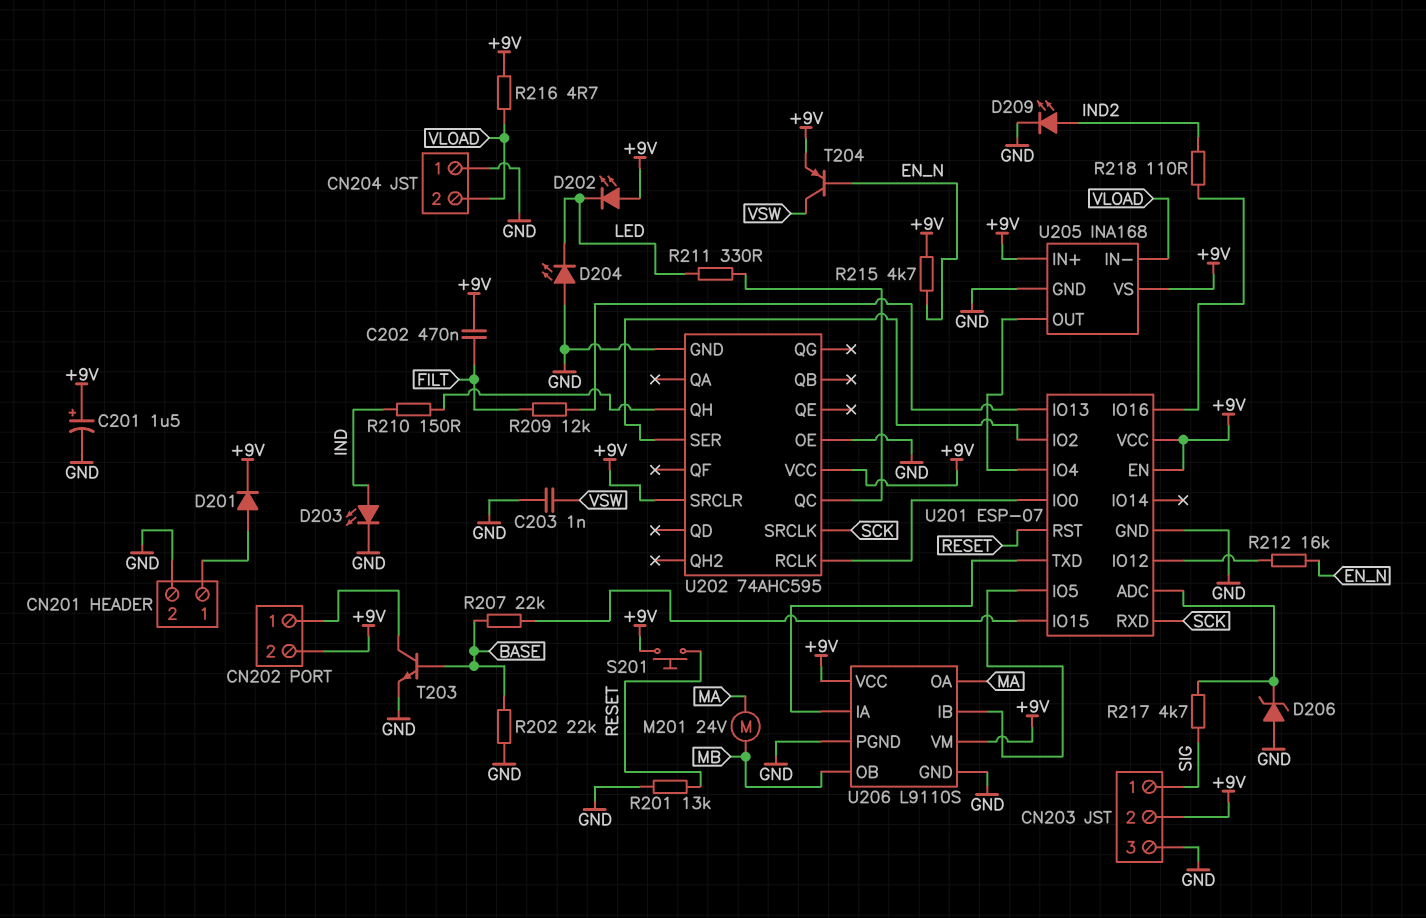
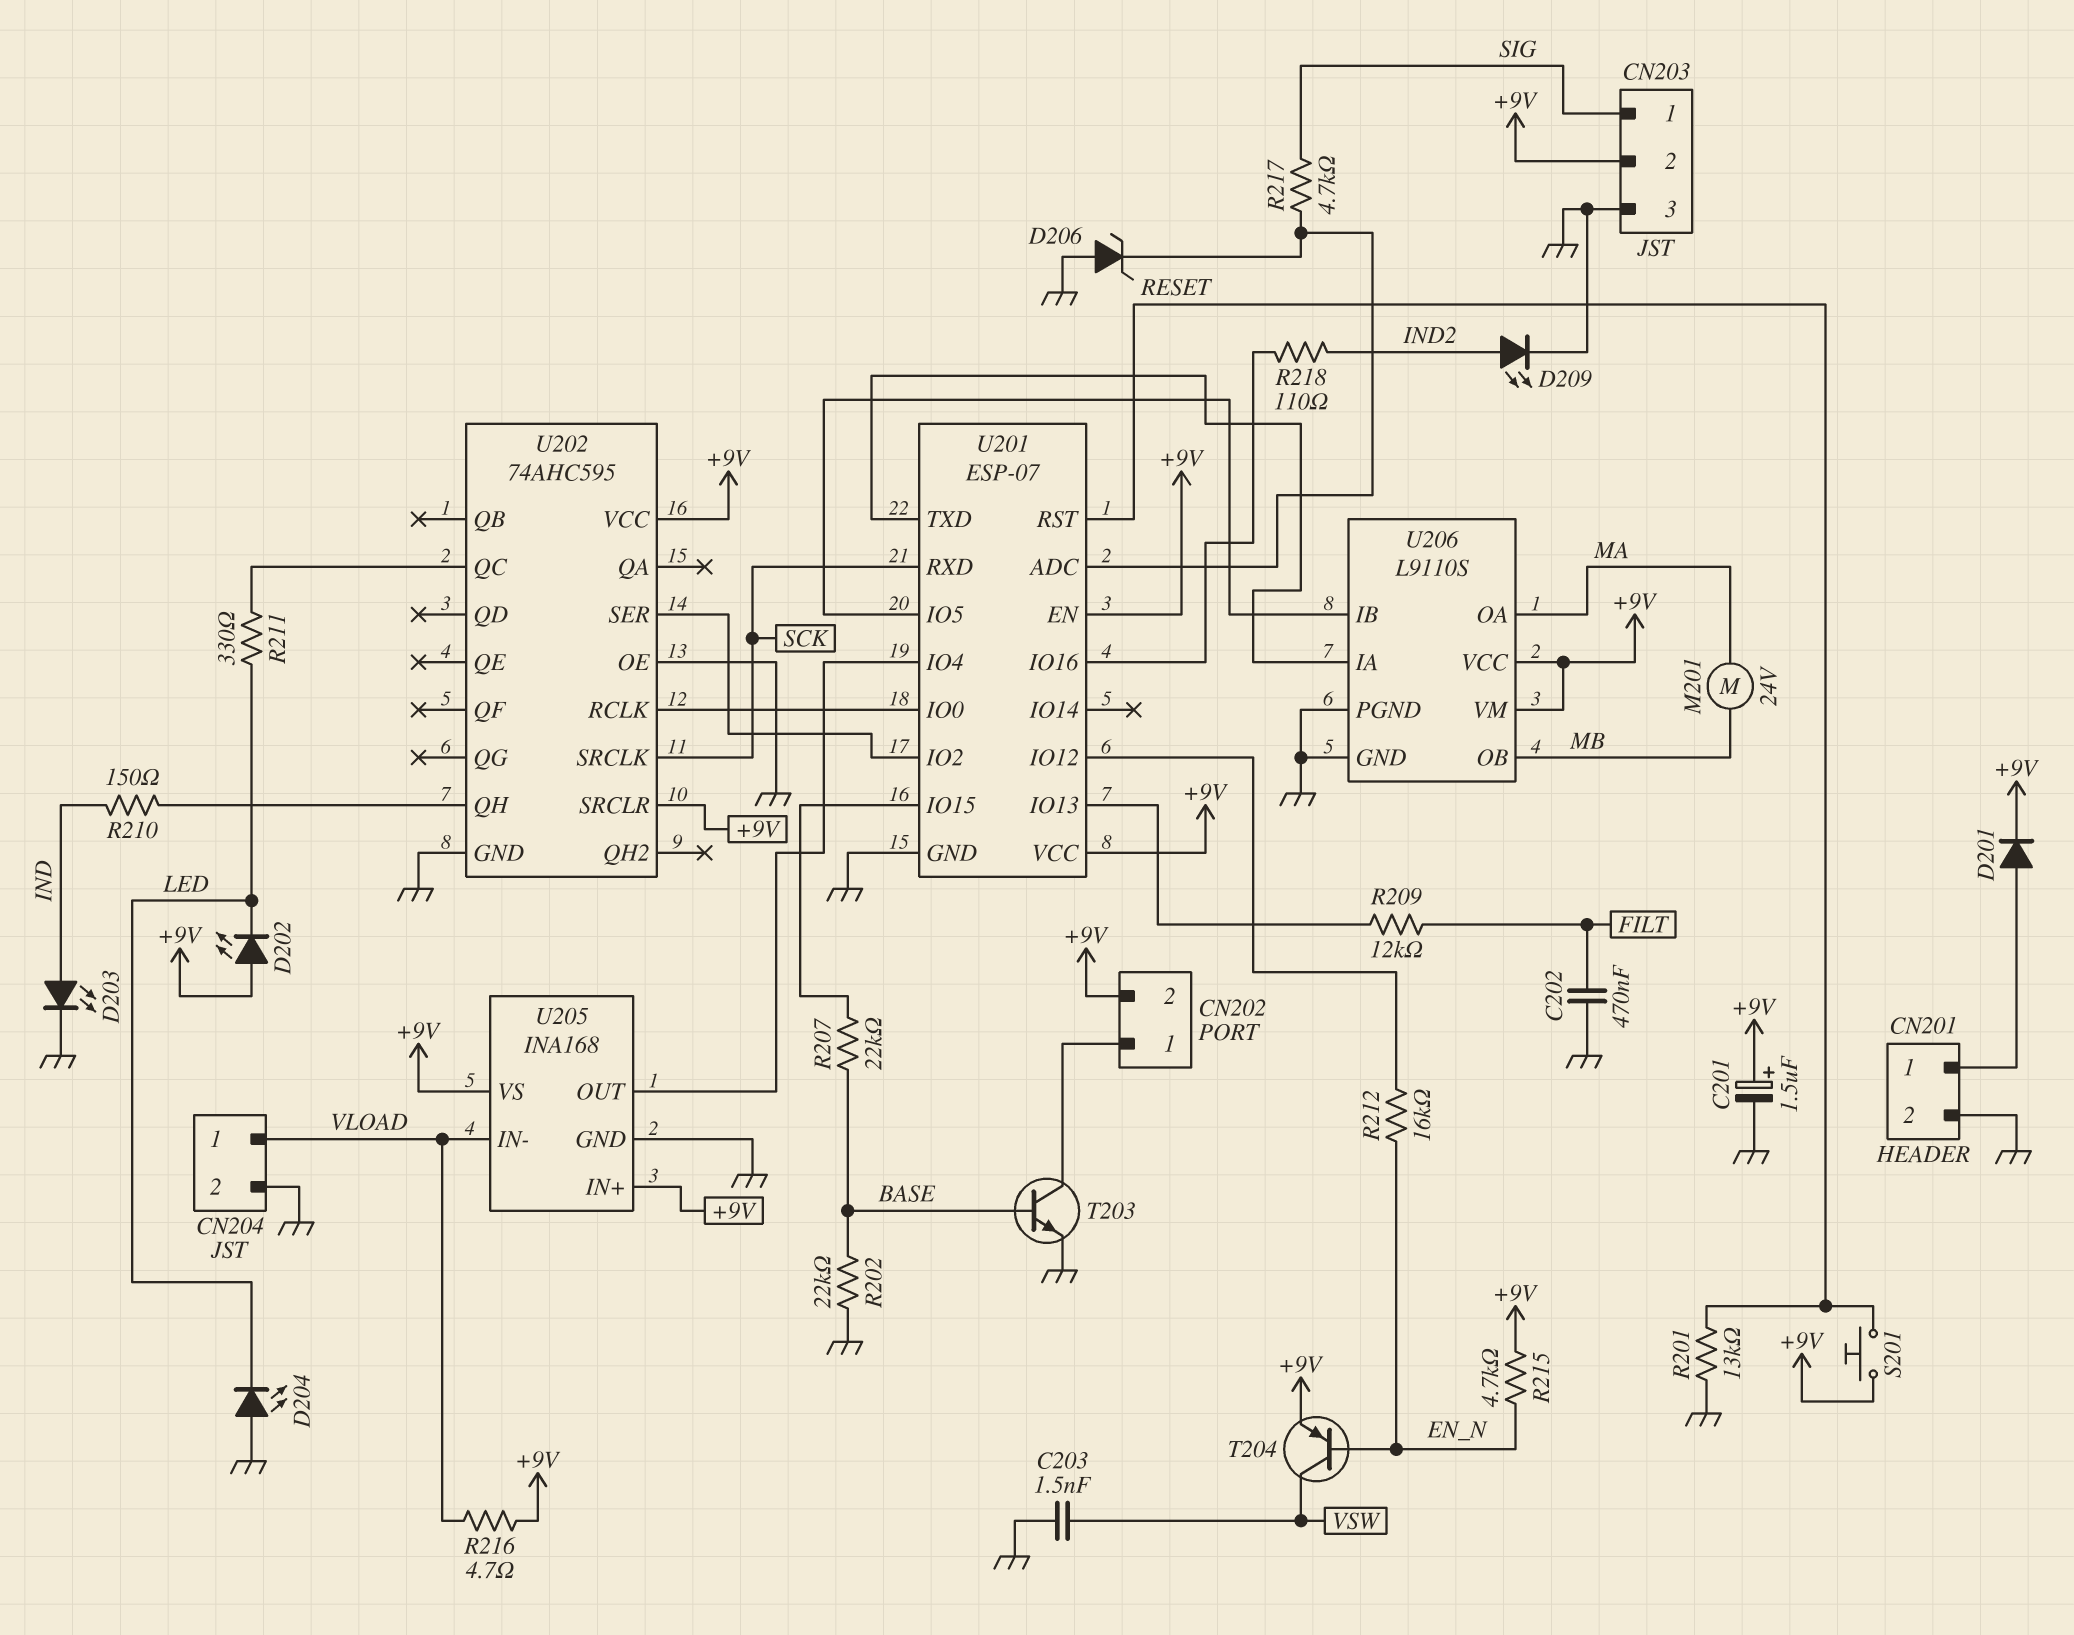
C202: 470nF (+9V, FILT) -> 470nF (FILT, GND)
C203: 1nF (GND, VSW) -> 1.5nF (GND, VSW)
CN204 pin 1: GND -> VLOAD
CN204 pin 2: VLOAD -> GND

